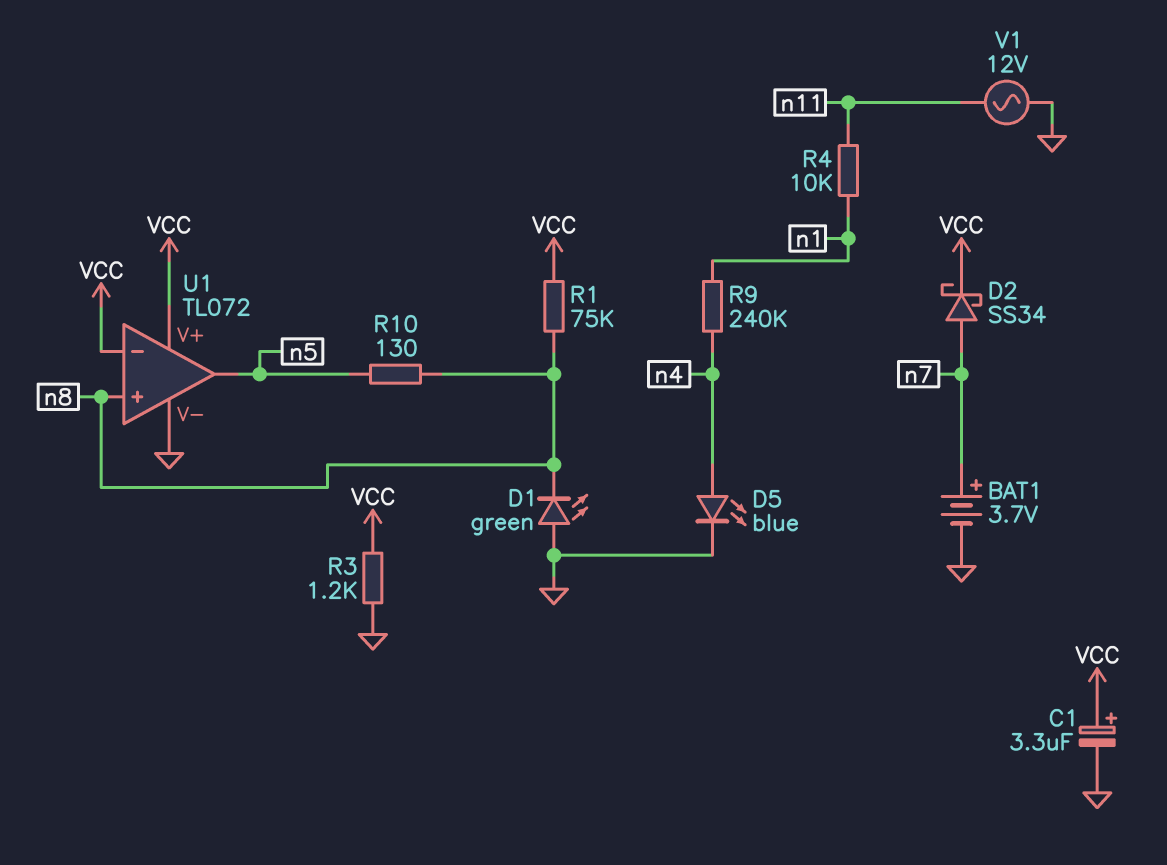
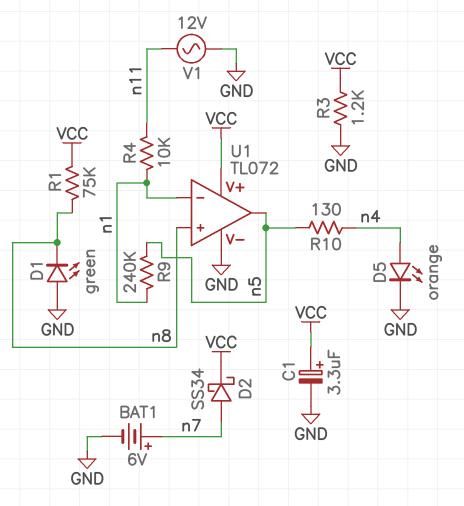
BAT1: 3.7V (plus n7, minus GND) -> 6V (plus n7, minus GND)
D5: LED blue (A n4, K GND) -> LED orange (A n4, K GND)
R9: 240k (n1, n4) -> 240k (n1, n5)
R10: 130 (n5, n8) -> 130 (n4, n5)
U1 pin in-: VCC -> n1

